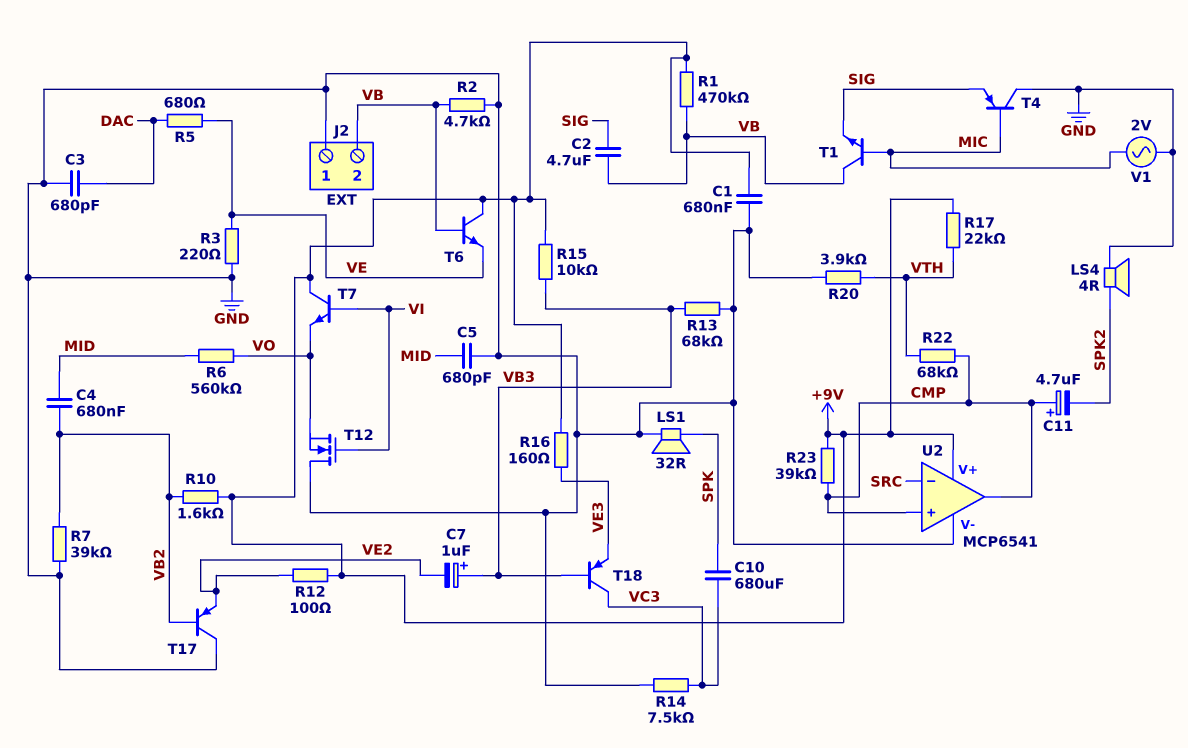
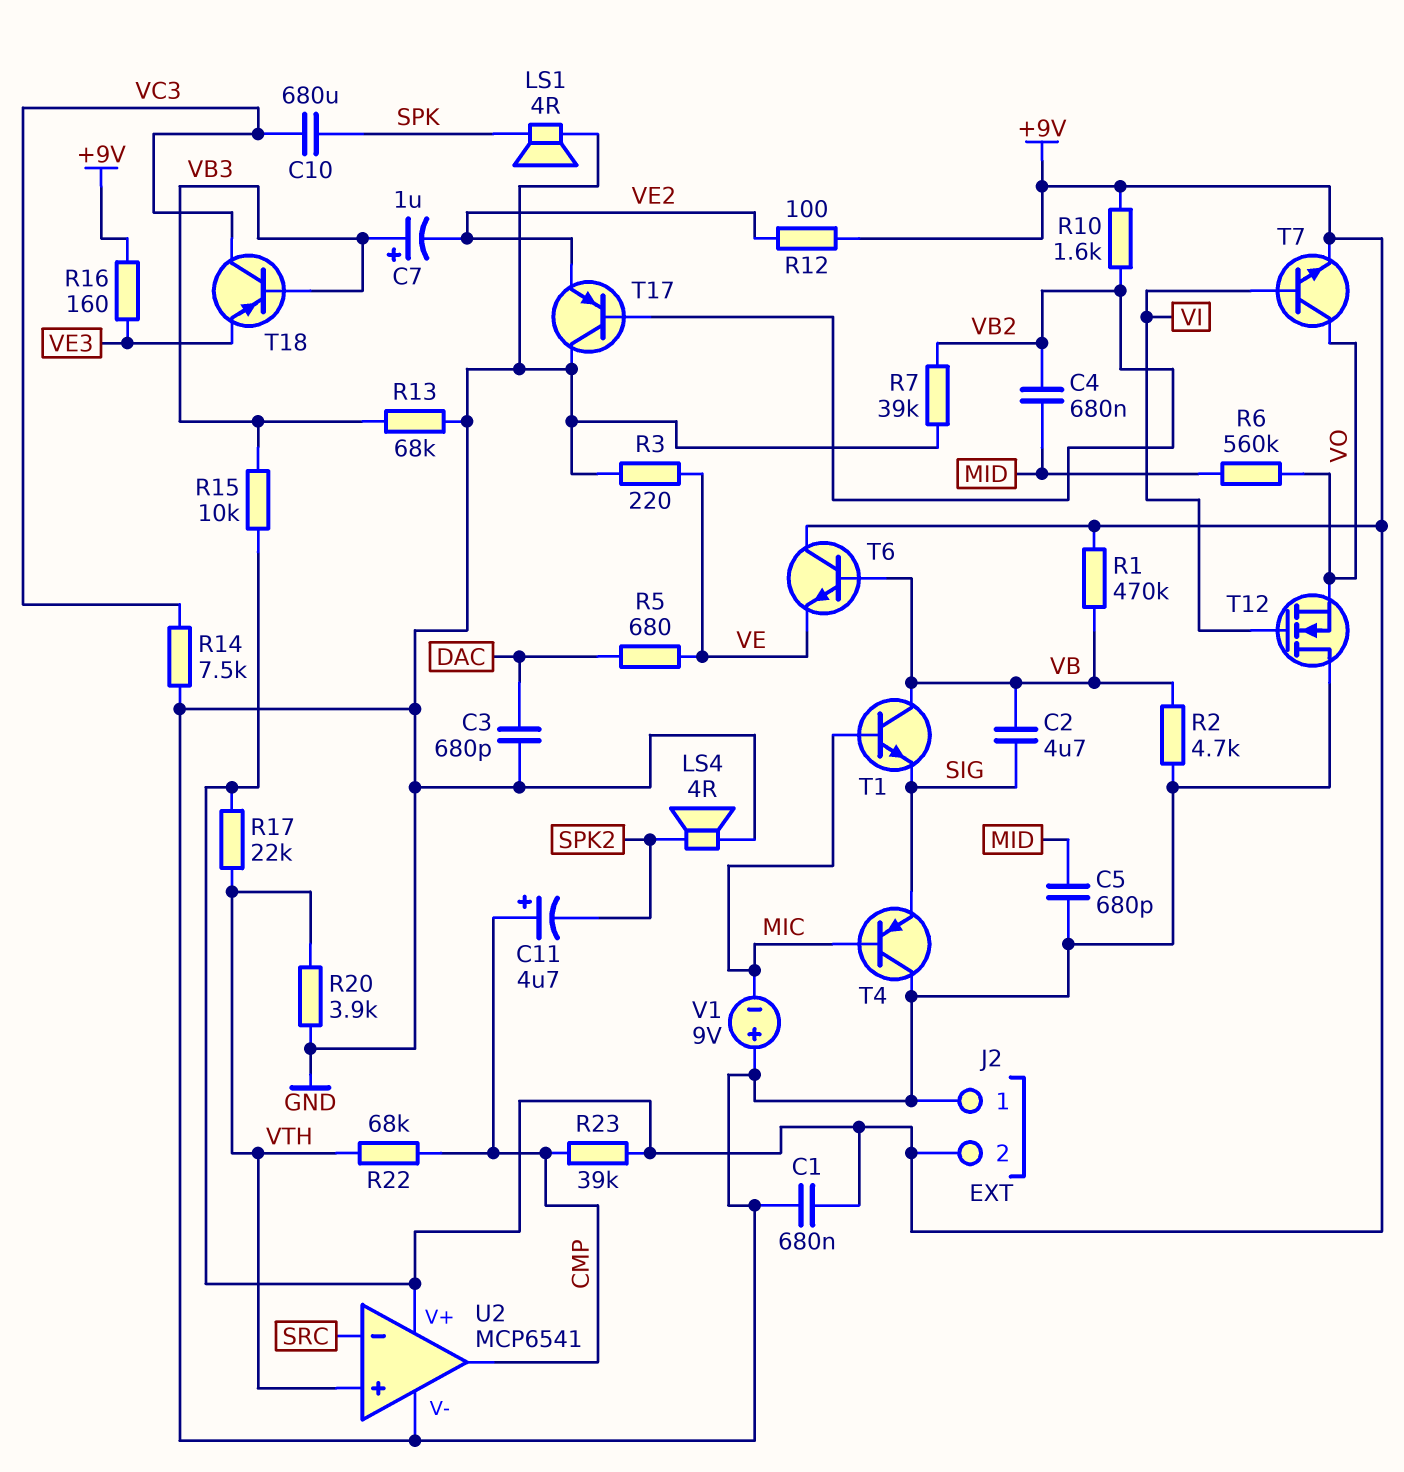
J2 pin 2: VB -> +9V
LS1: speaker 32R (GND, SPK) -> speaker 4R (GND, SPK)
T7: NPN (B VI, C +9V, E VO) -> NPN (B VI, C VO, E +9V)
U2 pin in+: CMP -> VTH
V1: AC 2V (GND, MIC) -> 9V (plus GND, minus MIC)

